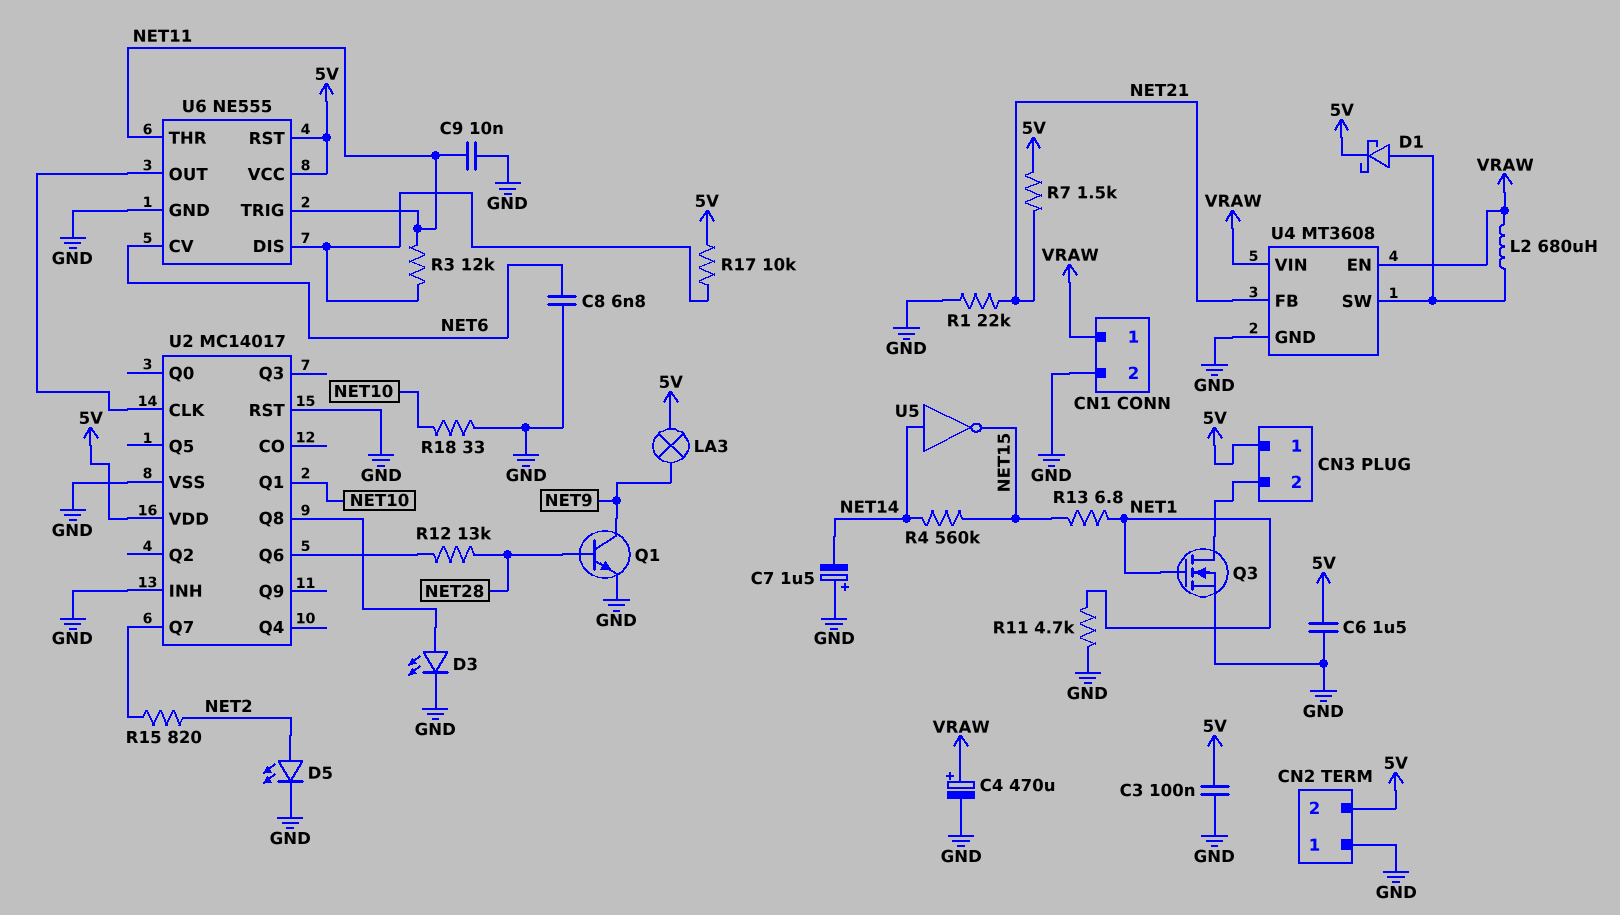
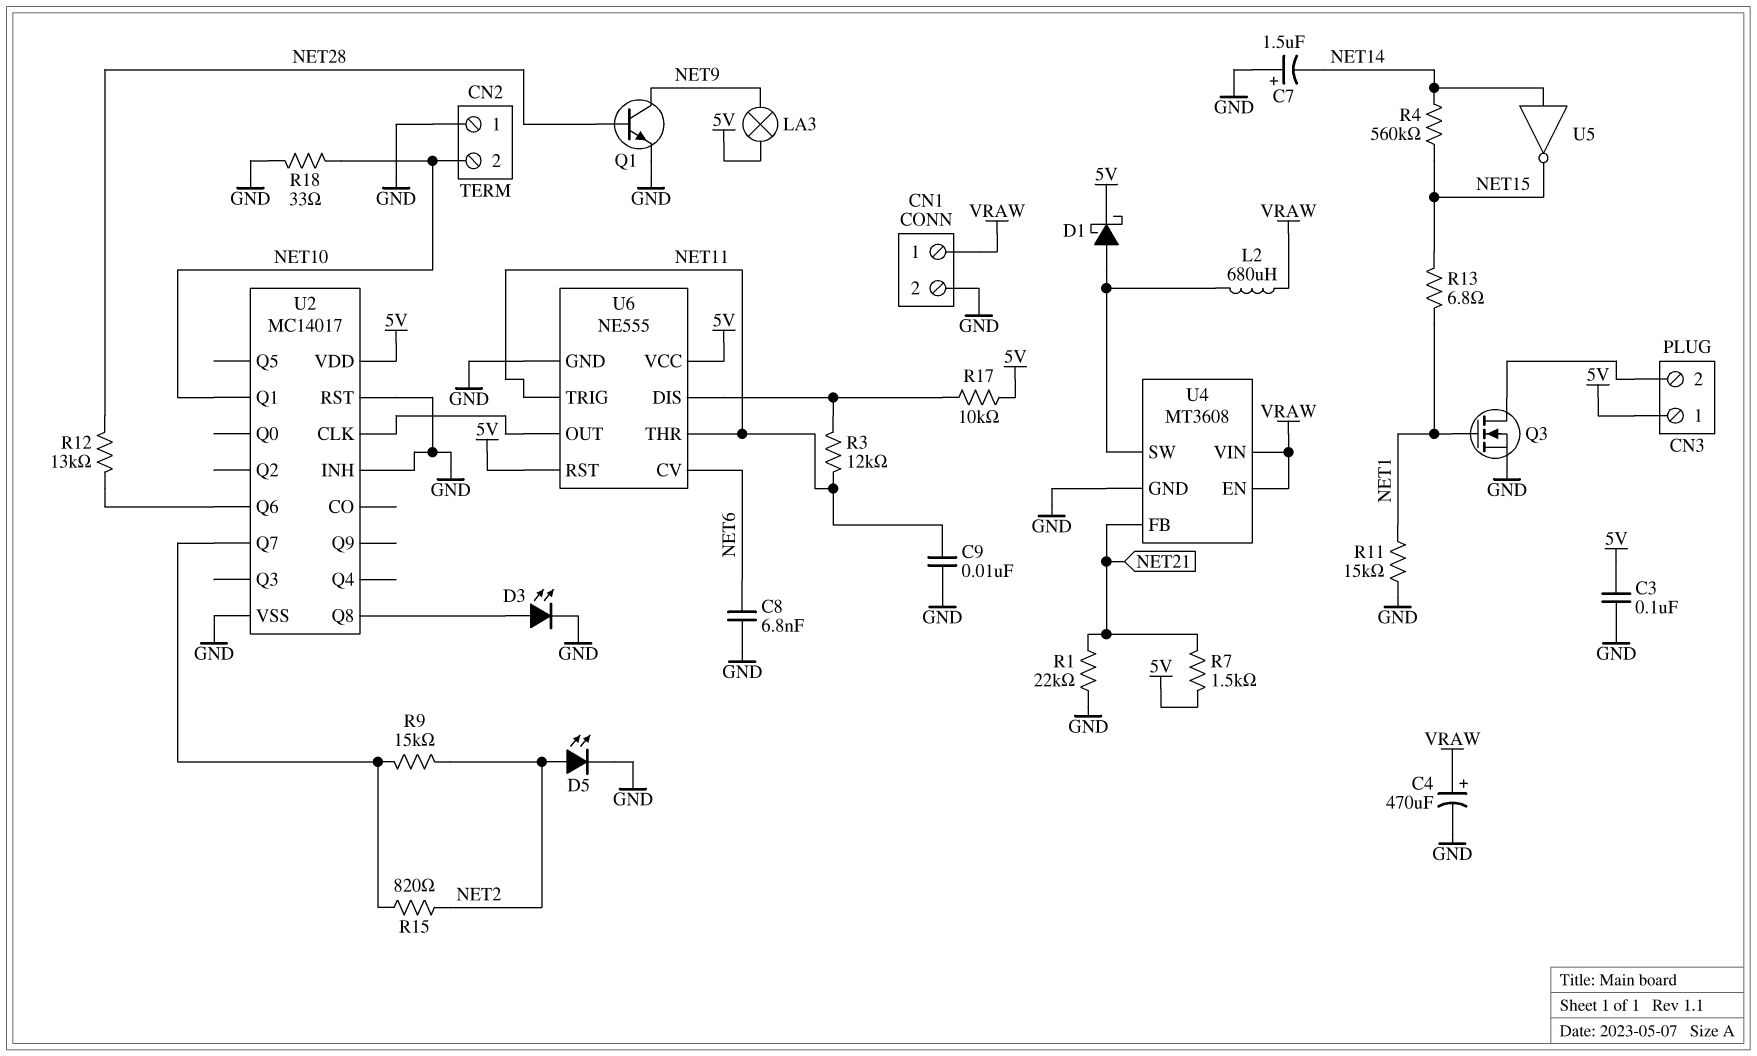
C6: 1.5uF (5V, GND) -> none
CN2 pin 2: 5V -> NET10
R9: none -> 15k (NET2, U2/Q7)
R11: 4.7k (GND, NET1) -> 15k (GND, NET1)

